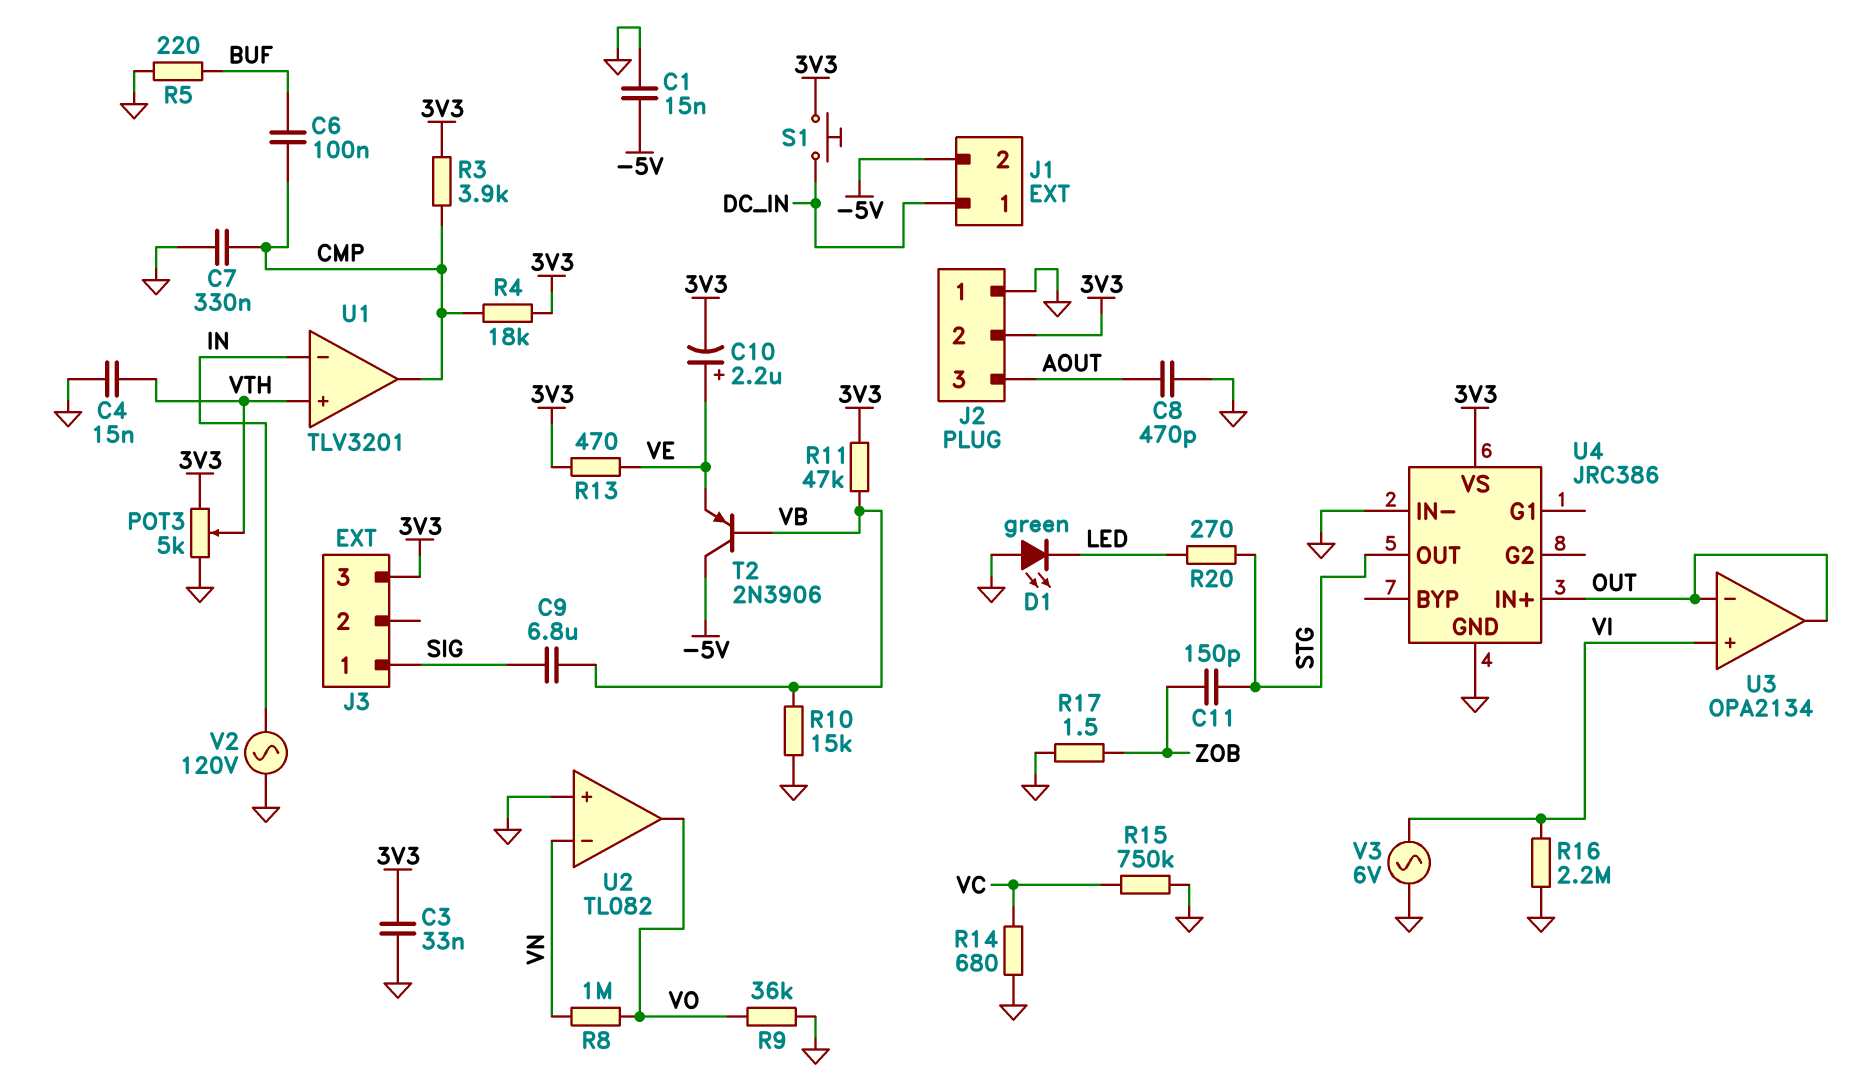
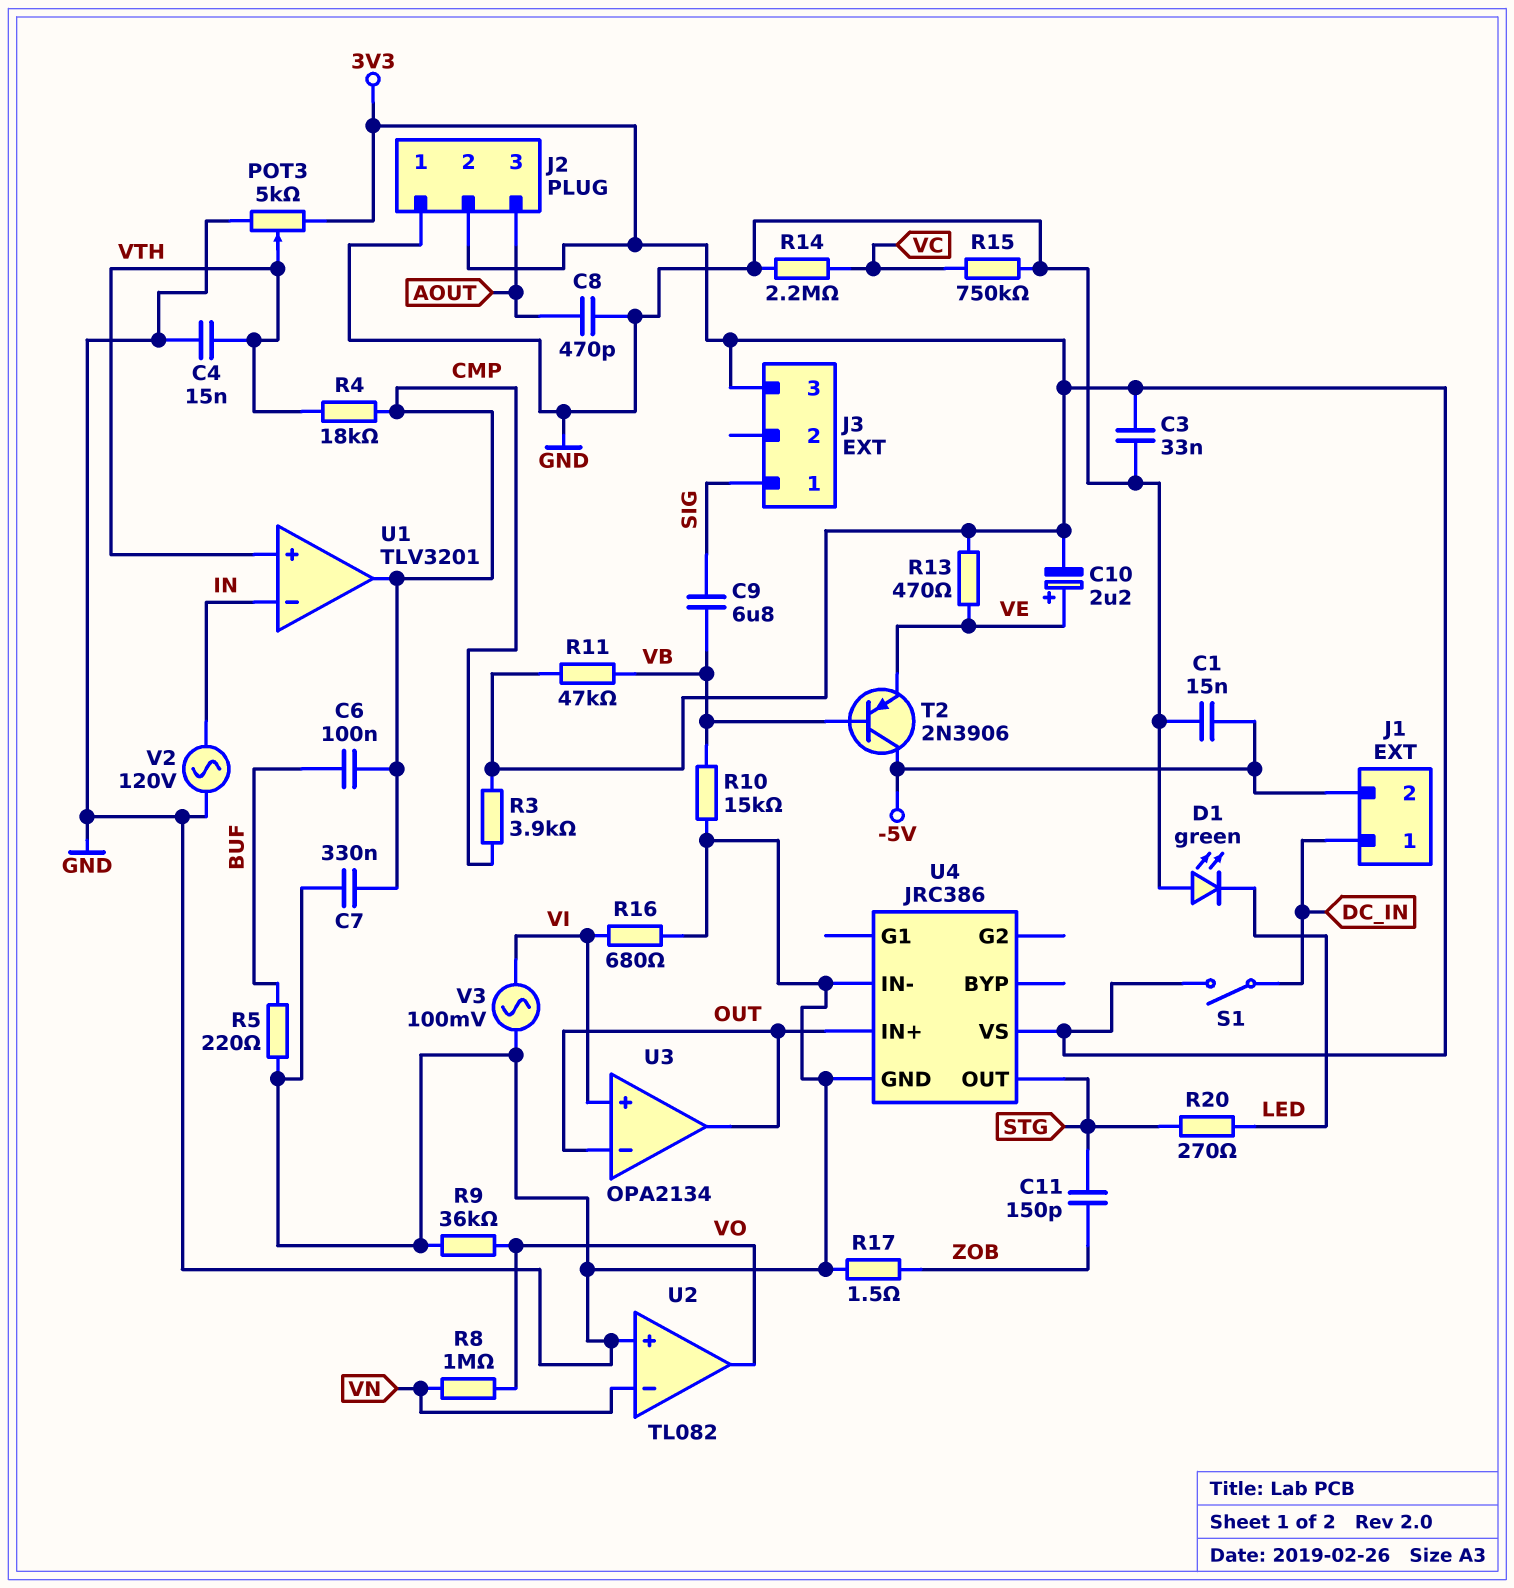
R4: 18k (3V3, CMP) -> 18k (CMP, VTH)
R14: 680 (GND, VC) -> 2.2M (GND, VC)
R16: 2.2M (GND, VI) -> 680 (GND, VI)
S1: button (3V3, DC_IN) -> switch (3V3, DC_IN)
V3: AC 6V (GND, VI) -> AC 100mV (GND, VI)

